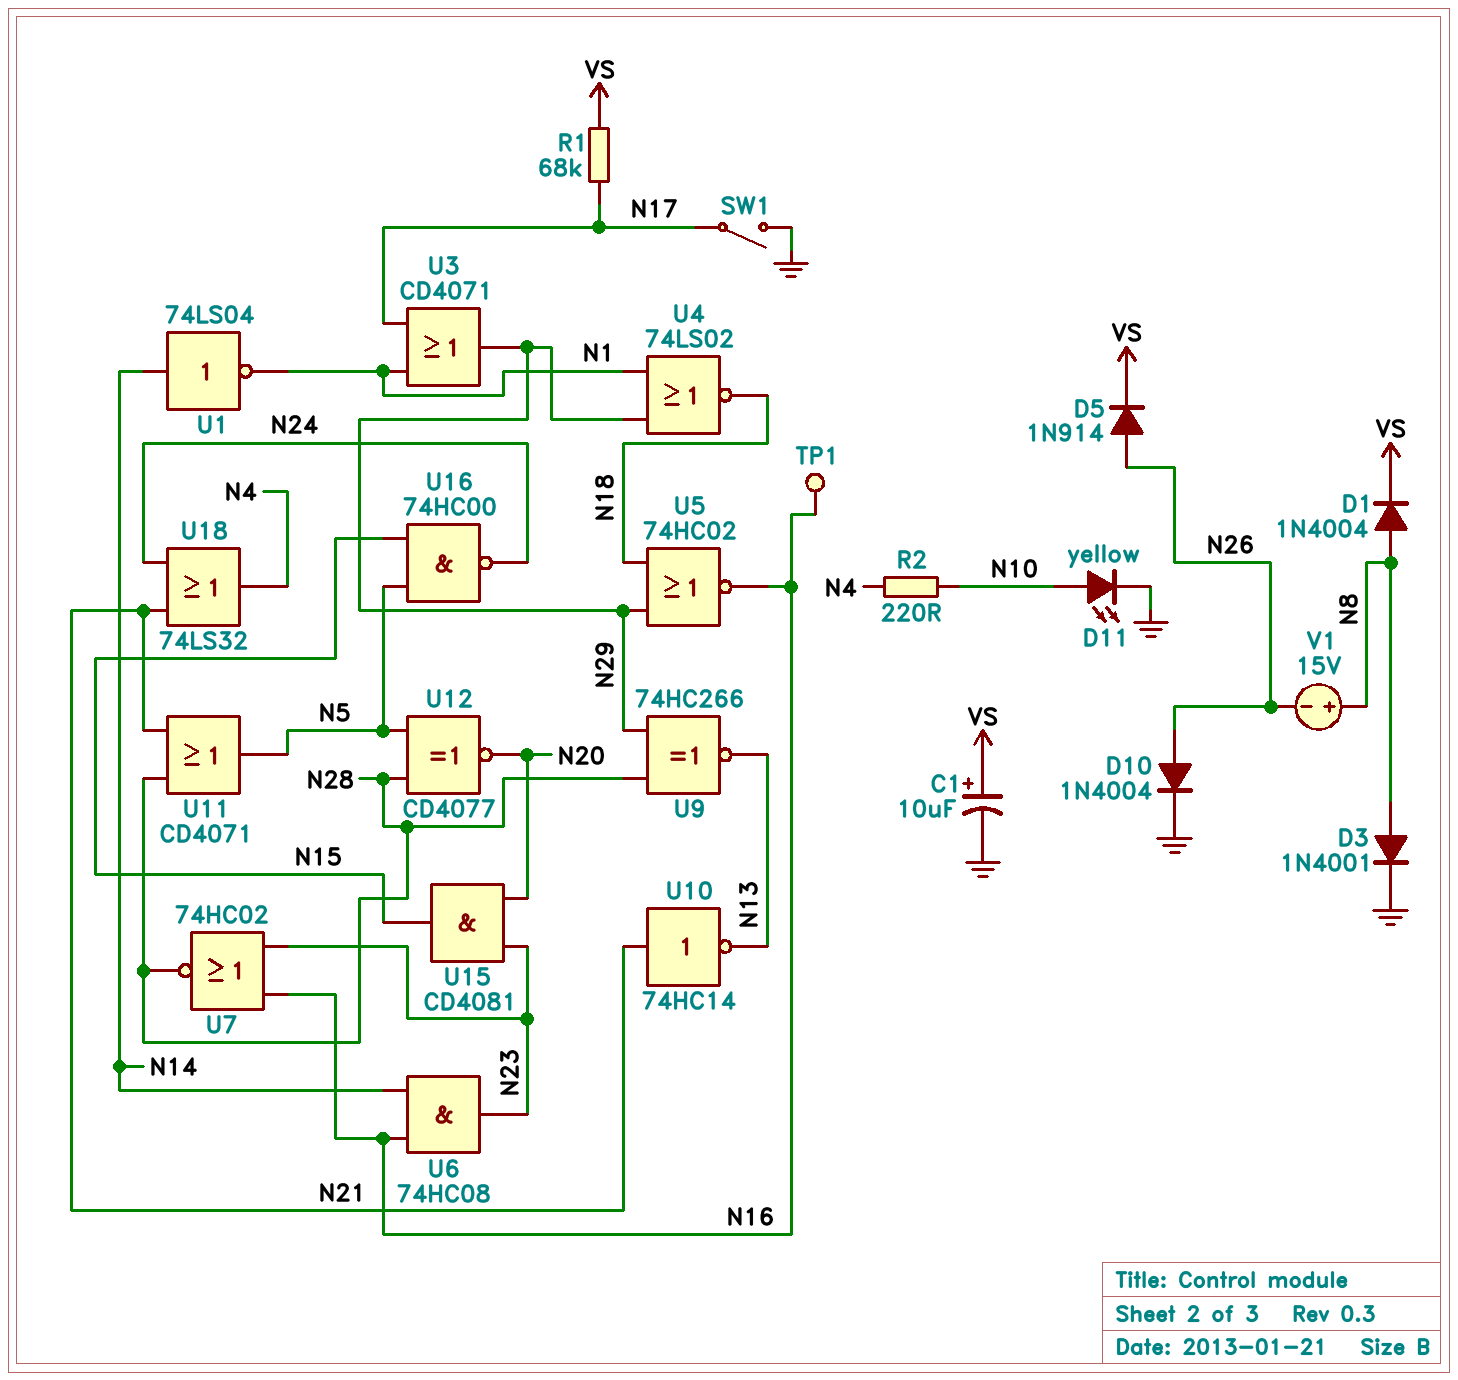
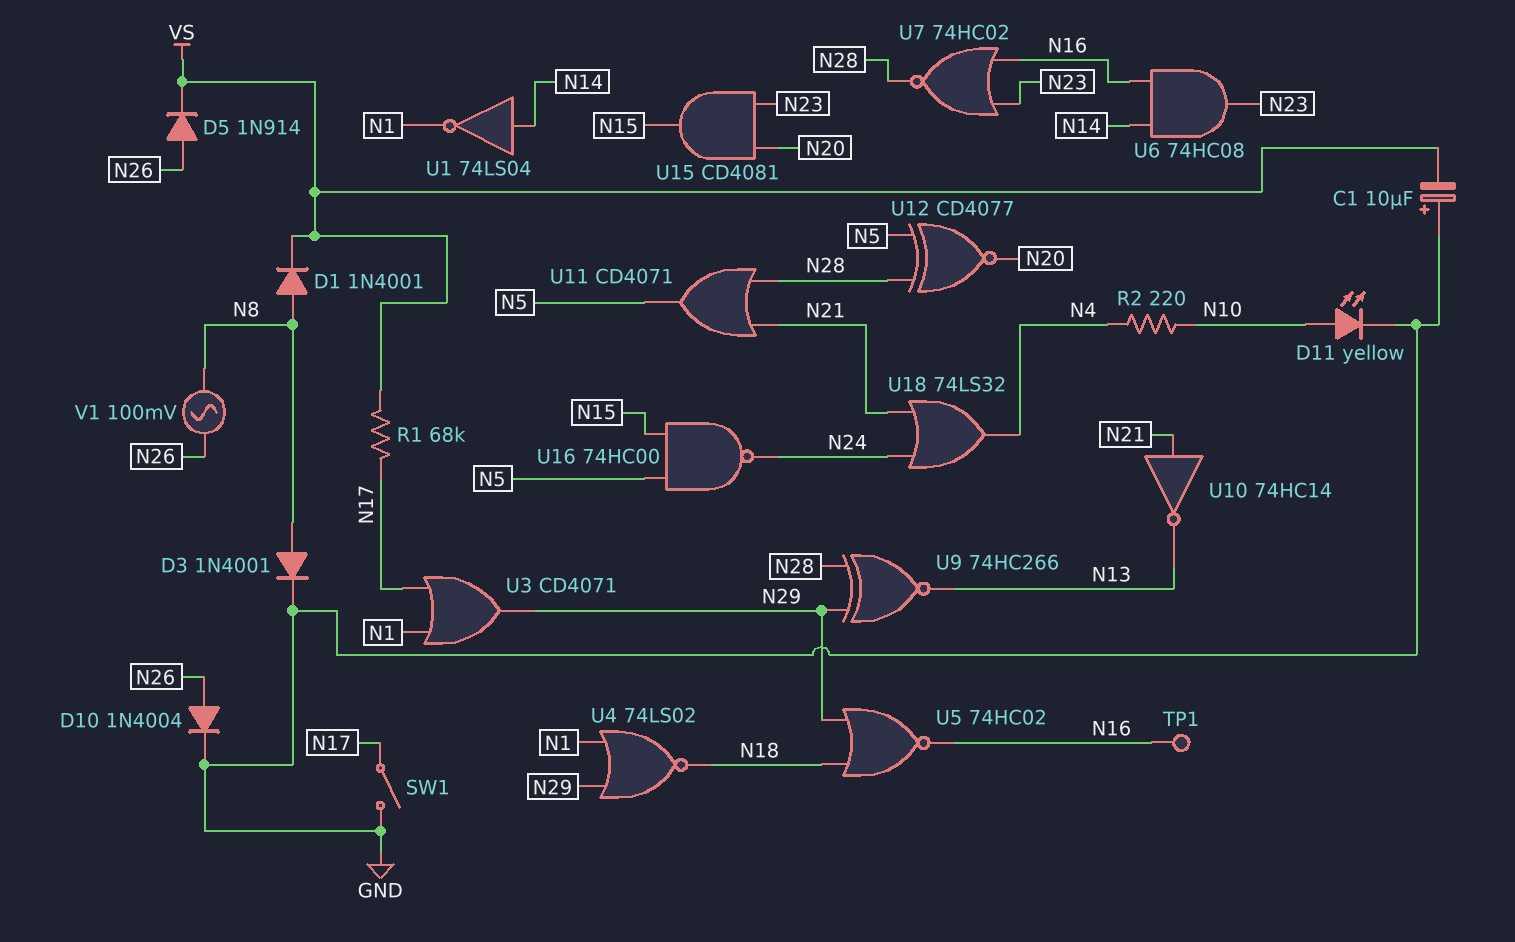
C1: 10uF (plus VS, minus GND) -> 10uF (plus GND, minus VS)
D1: diode 1N4004 (A N8, K VS) -> diode 1N4001 (A N8, K VS)
V1: 15V (plus N8, minus N26) -> AC 100mV (N8, N26)

